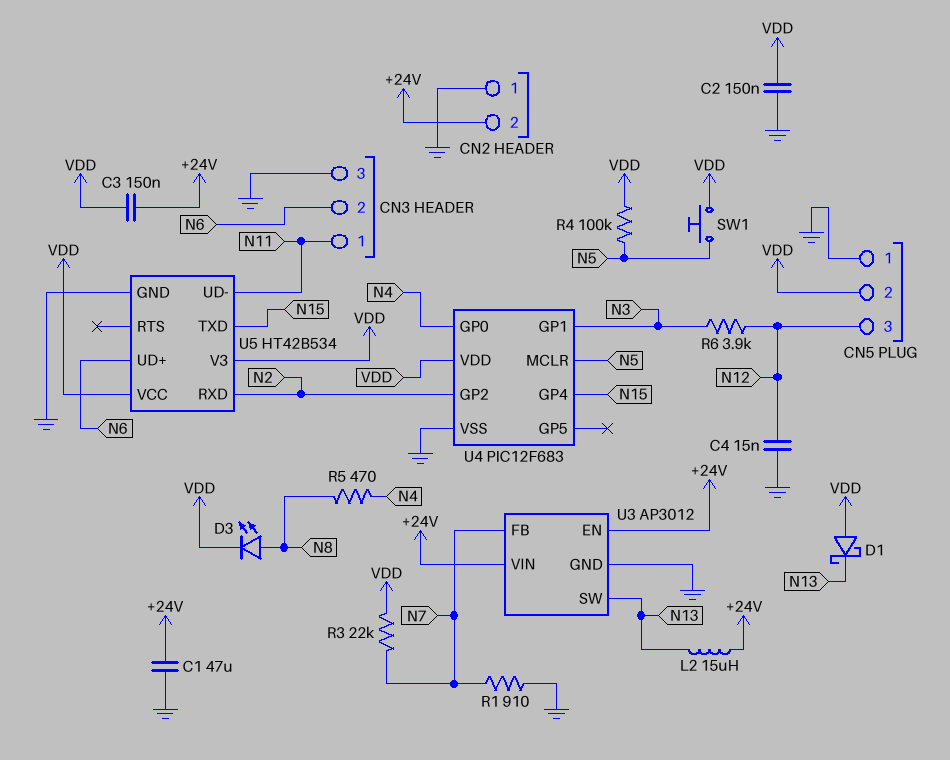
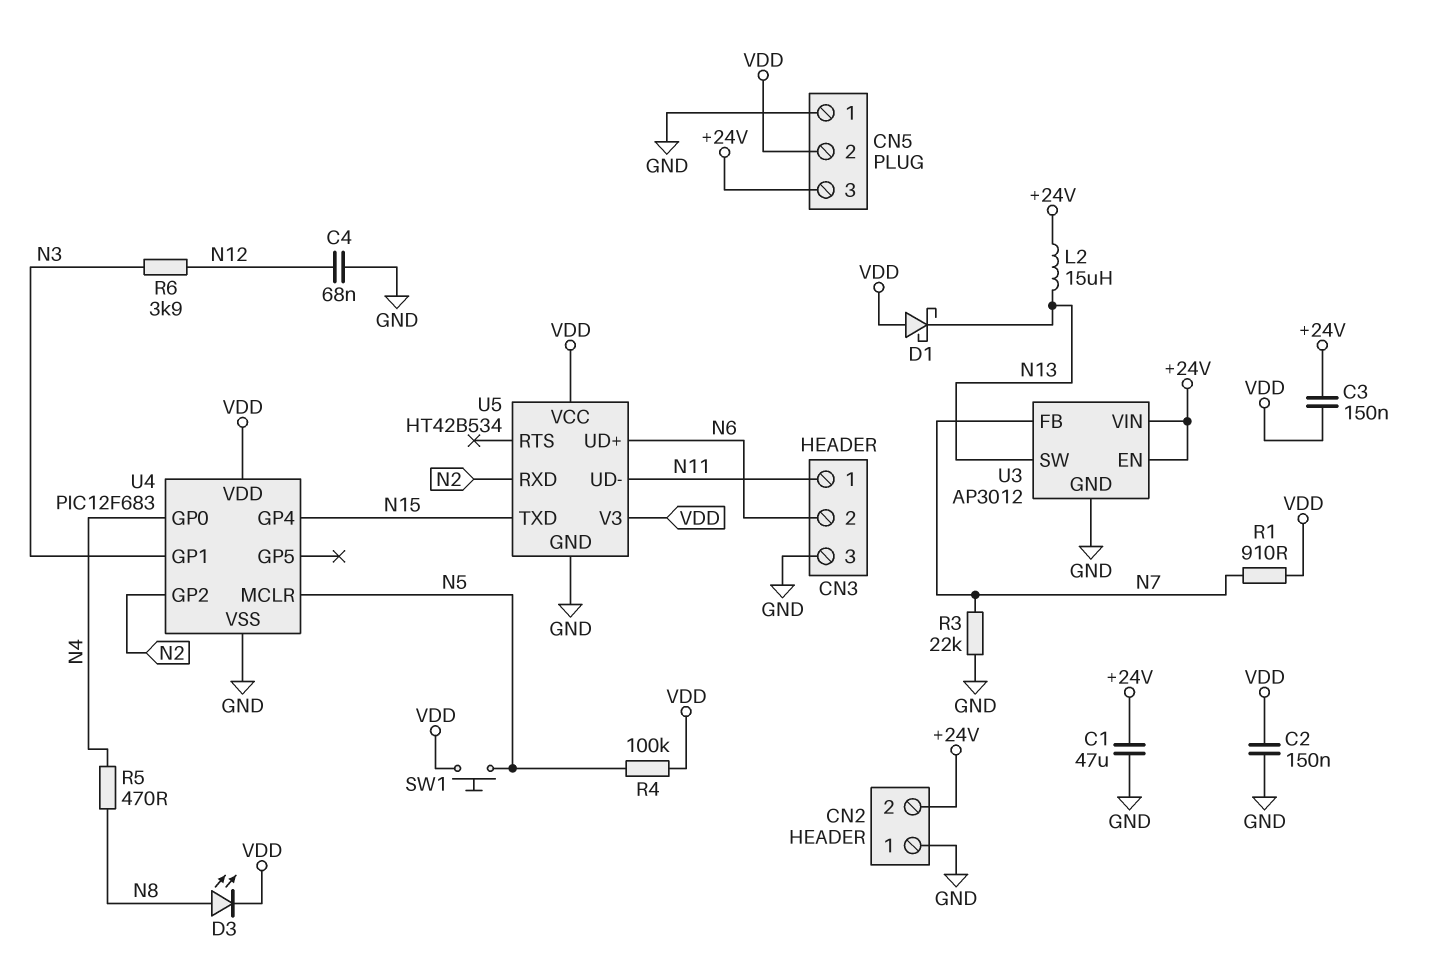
C4: 15nF (GND, N12) -> 68nF (GND, N12)
CN5 pin 3: N12 -> +24V
R1: 910 (GND, N7) -> 910 (N7, VDD)
R3: 22k (N7, VDD) -> 22k (GND, N7)

